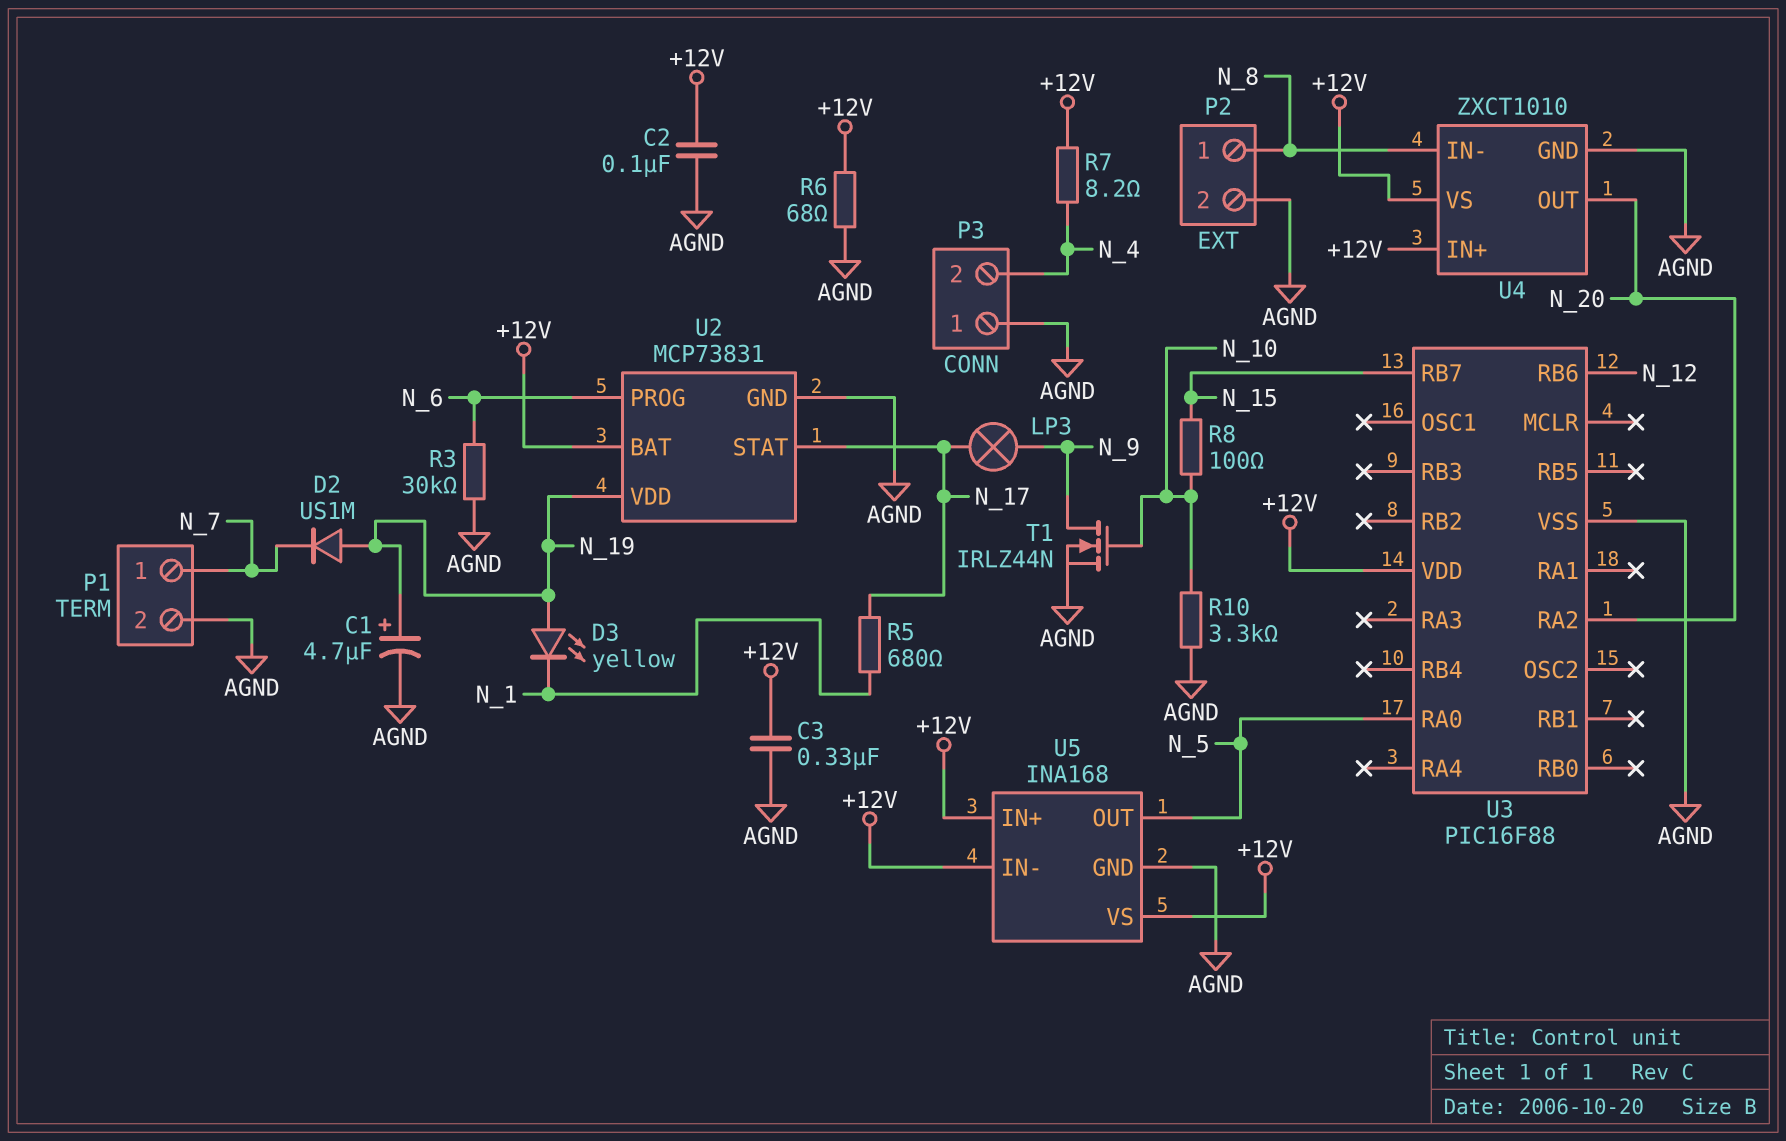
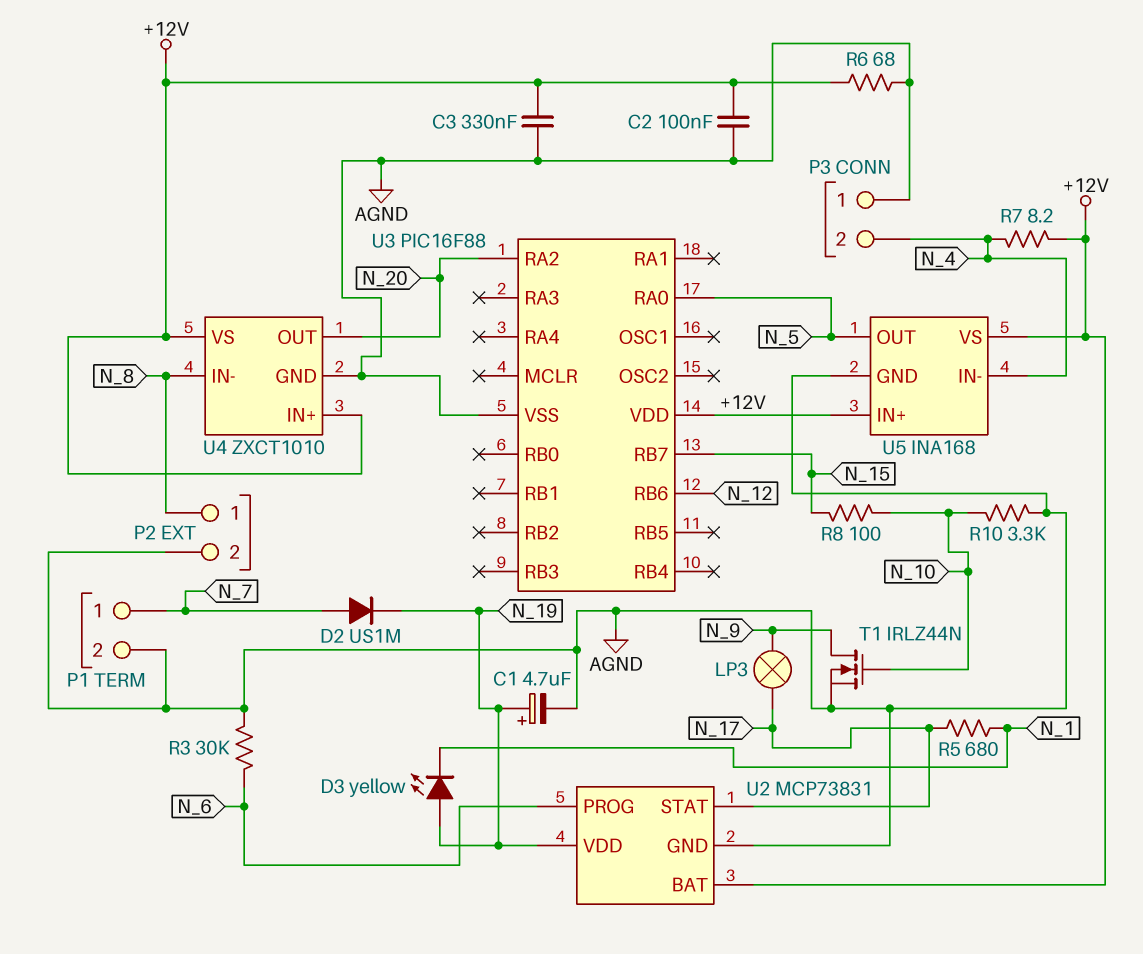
D2: diode US1M (A N_19, K N_7) -> diode US1M (A N_7, K N_19)
U5 pin IN-: +12V -> N_4

